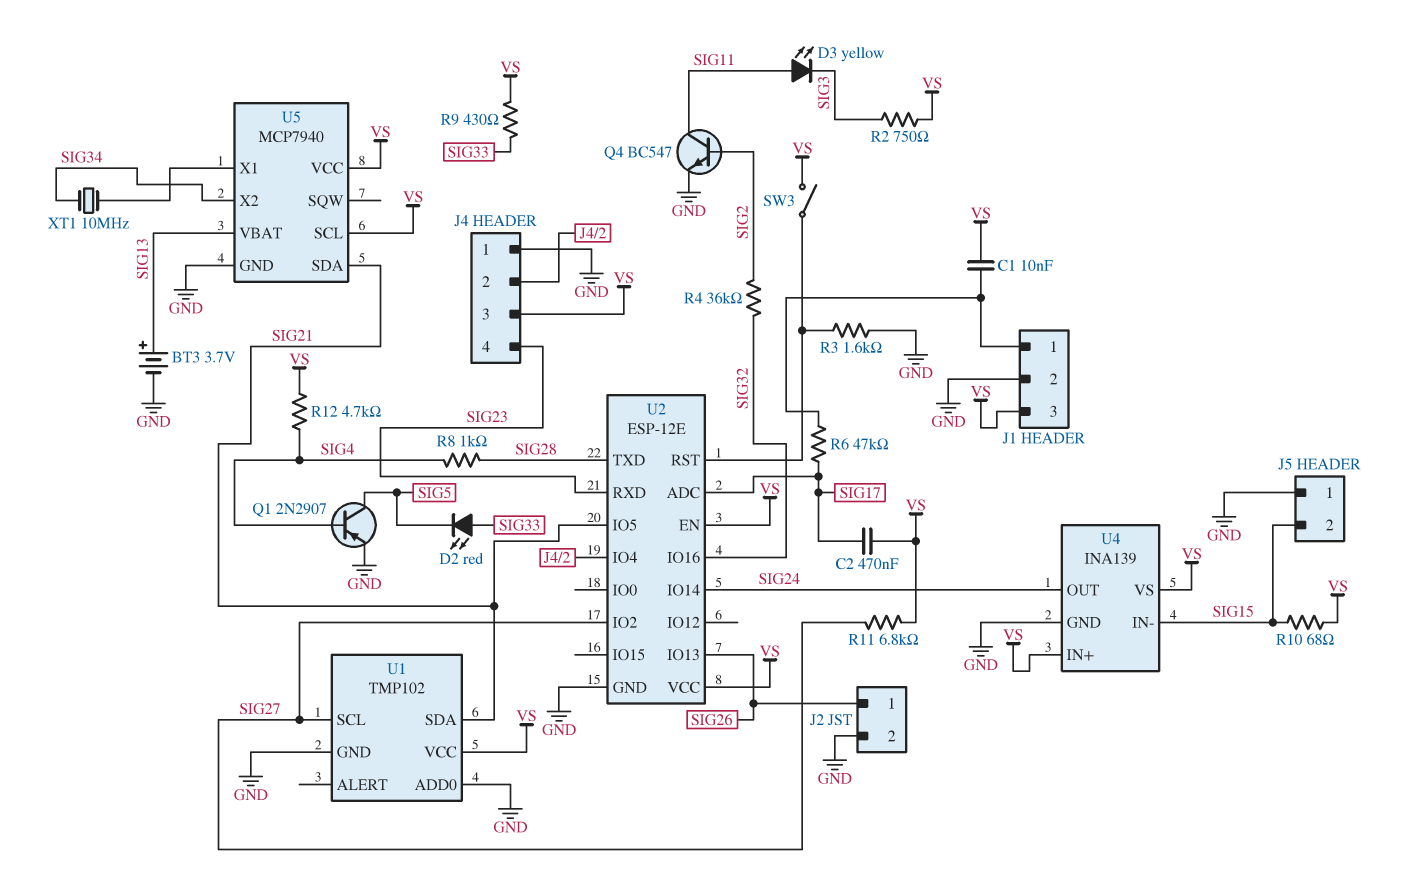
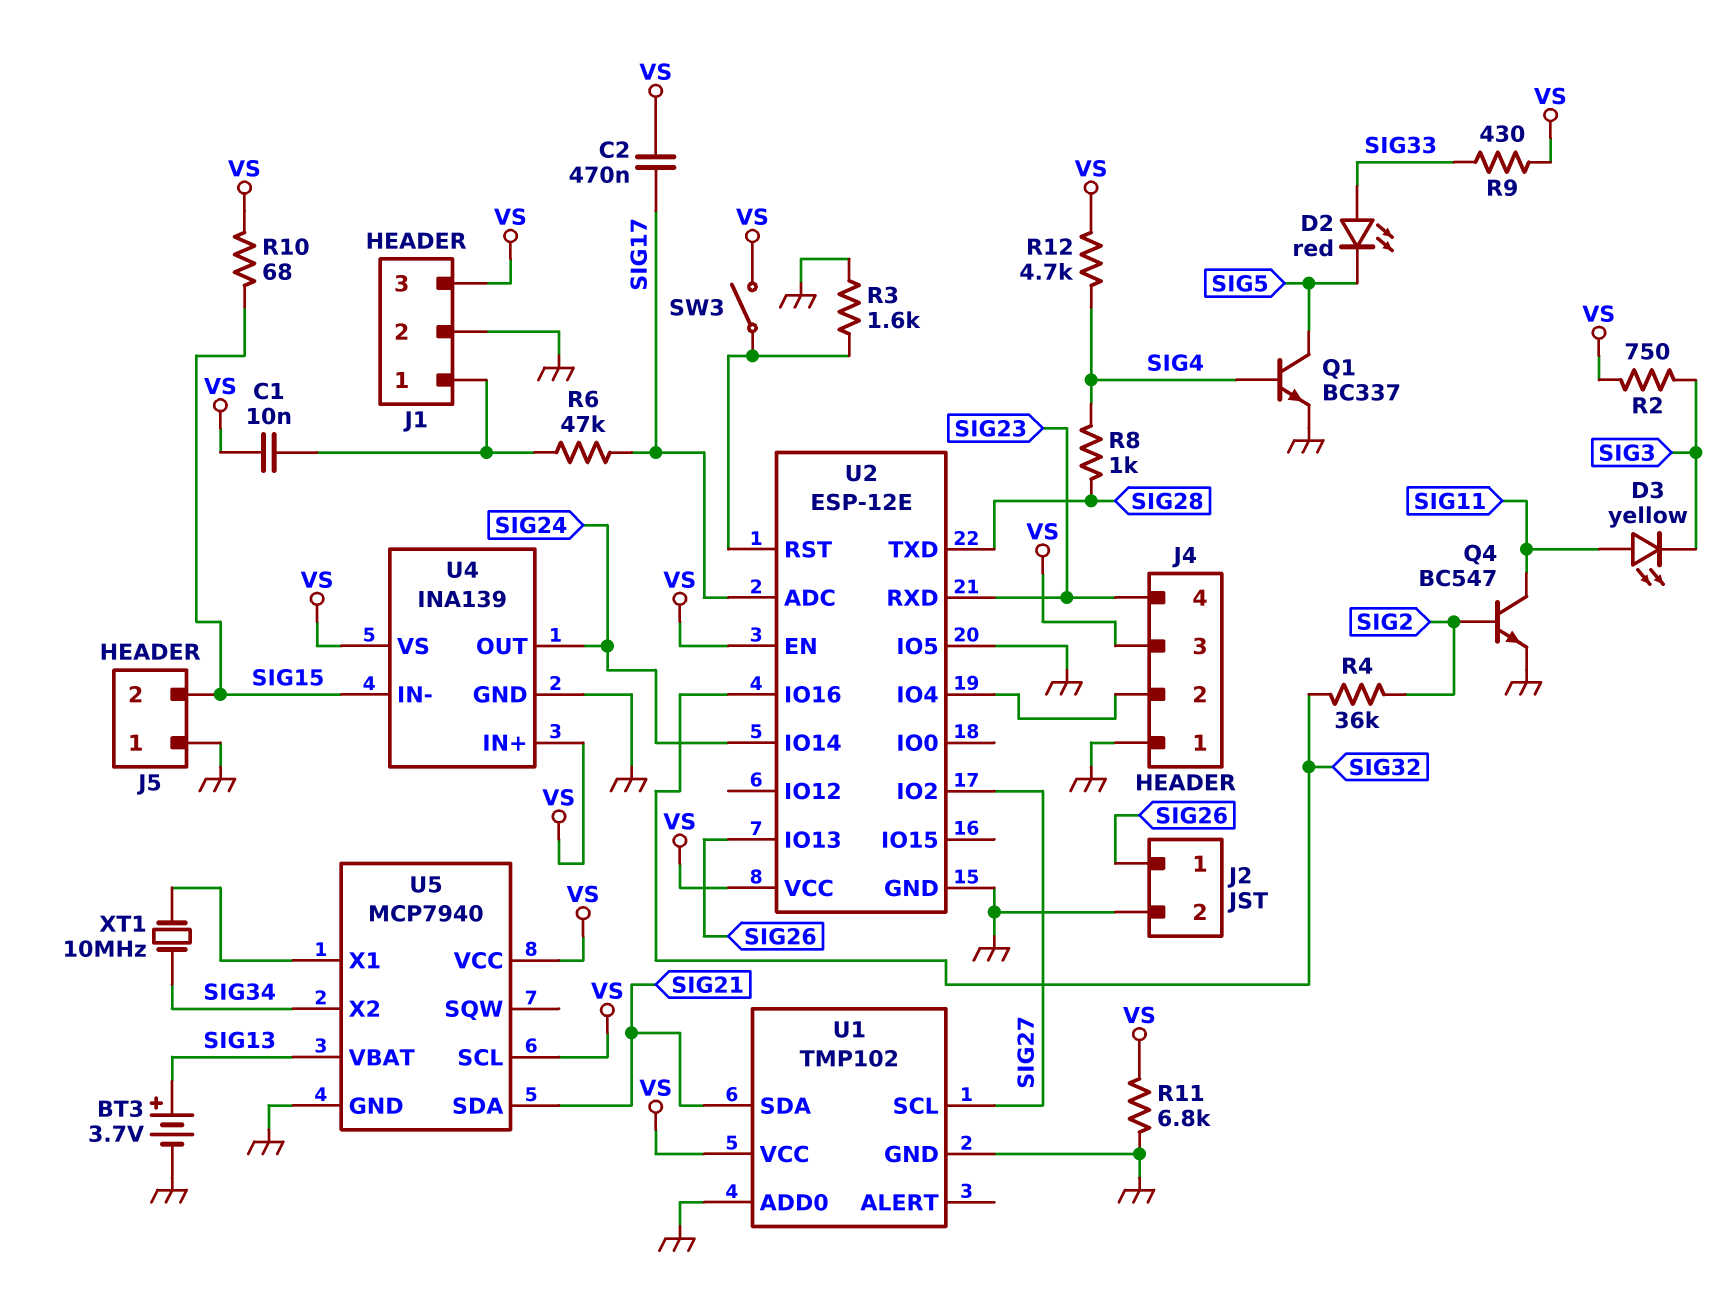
Q1: PNP 2N2907 (B SIG4, C SIG5, E GND) -> NPN BC337 (B SIG4, C SIG5, E GND)
R11: 6.8k (SIG27, VS) -> 6.8k (GND, VS)
U2 pin IO5: SIG21 -> GND

